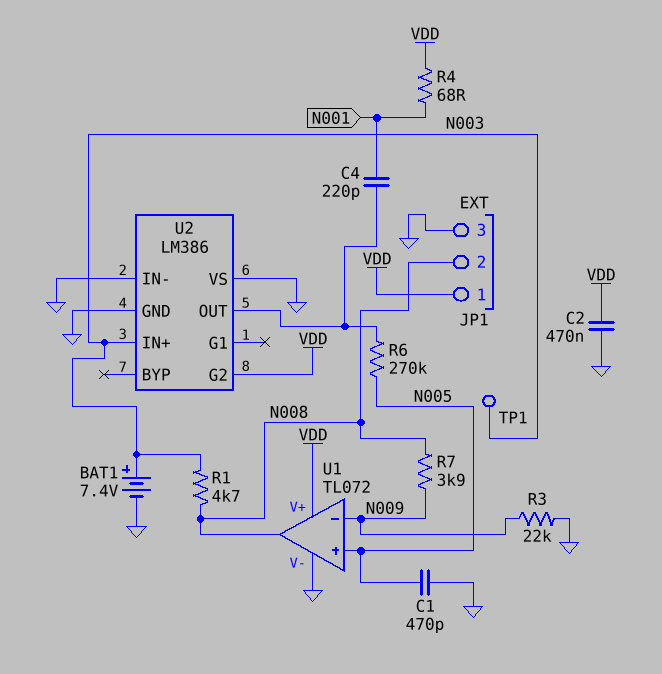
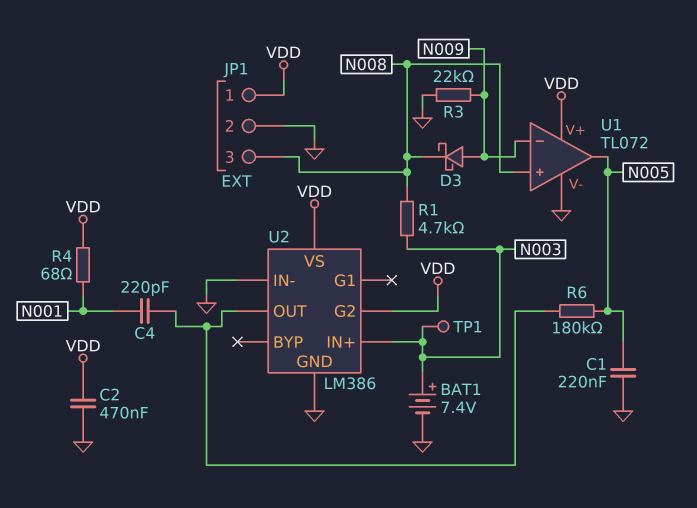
C1: 470pF (GND, N005) -> 220nF (GND, N005)
D3: none -> schottky (A N009, K N008)
JP1 pin 2: N008 -> GND
JP1 pin 3: GND -> N008
R6: 270k (N005, U2/OUT) -> 180k (N005, U2/OUT)
R7: 3.9k (N008, N009) -> none
U1 pin in+: N005 -> N008
U1 pin out: N008 -> N005
U2 pin VS: GND -> VDD

